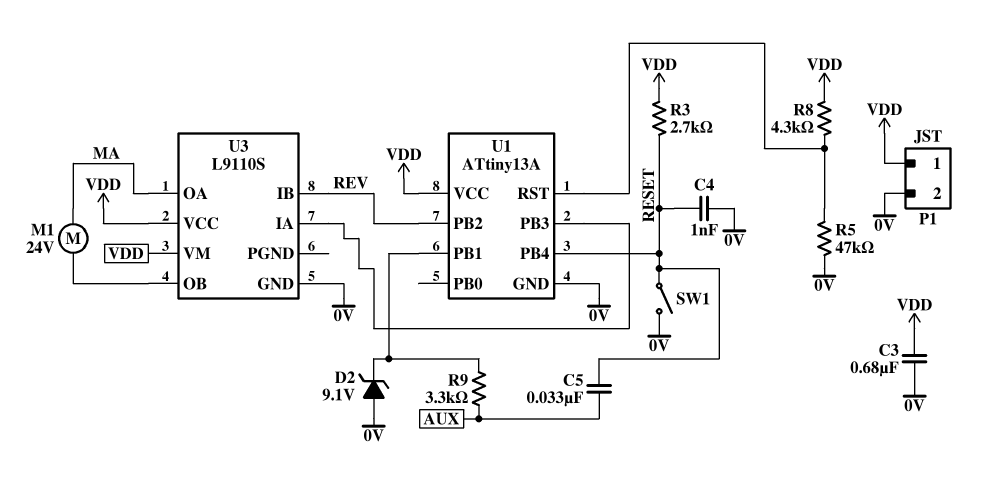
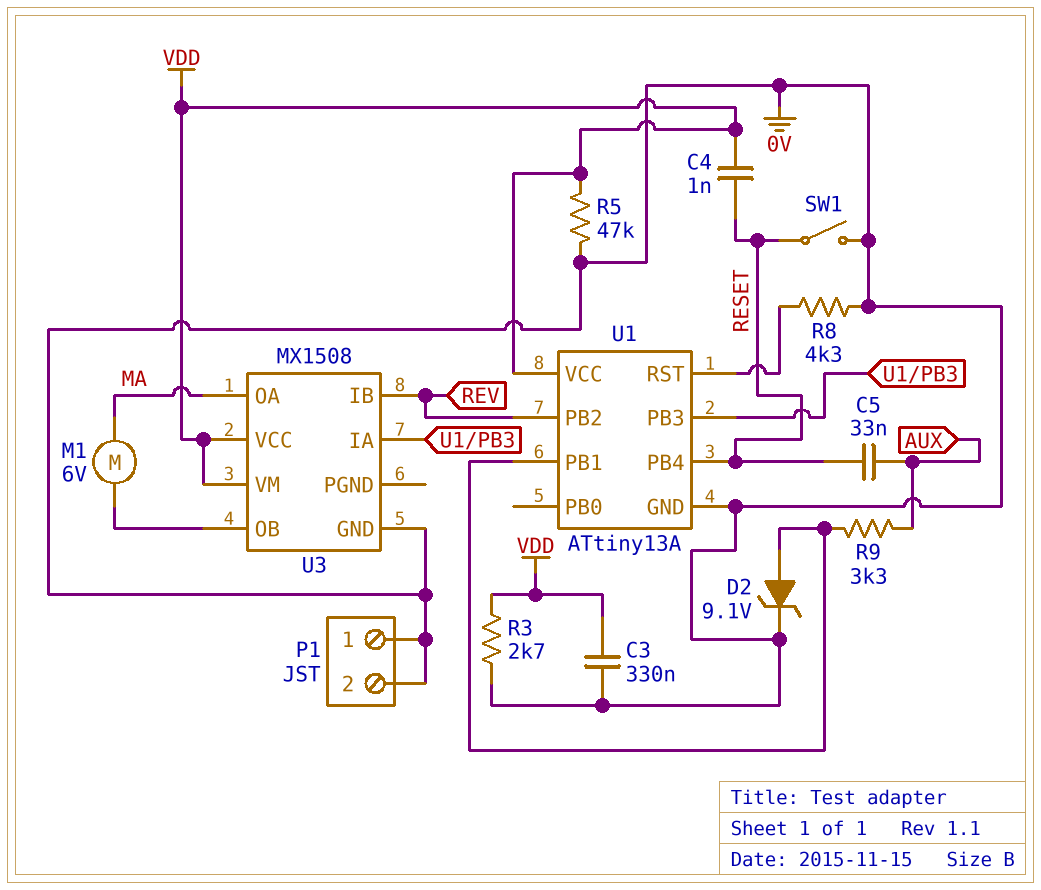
C3: 680nF (0V, VDD) -> 330nF (0V, VDD)
C4: 1nF (0V, RESET) -> 1nF (RESET, VDD)
D2: zener 9.1V (A 0V, K U1/PB1) -> zener 9.1V (A U1/PB1, K 0V)
M1: motor 24V (MA, U3/OB) -> motor 6V (MA, U3/OB)
P1 pin 1: VDD -> 0V
R3: 2.7k (RESET, VDD) -> 2.7k (0V, VDD)
R5: 47k (0V, U1/RST) -> 47k (0V, VDD)
R8: 4.3k (U1/RST, VDD) -> 4.3k (0V, U1/RST)
U3: L9110S -> MX1508

